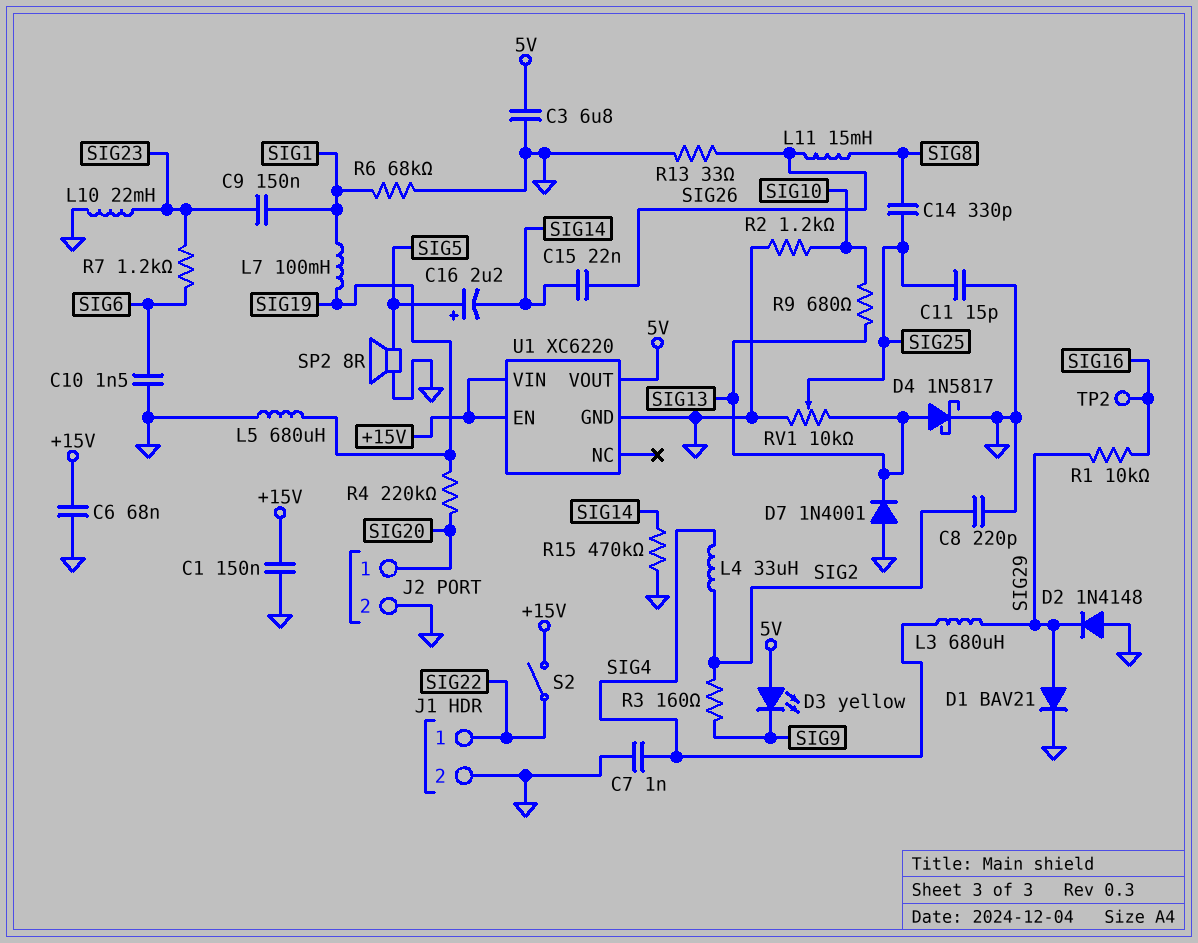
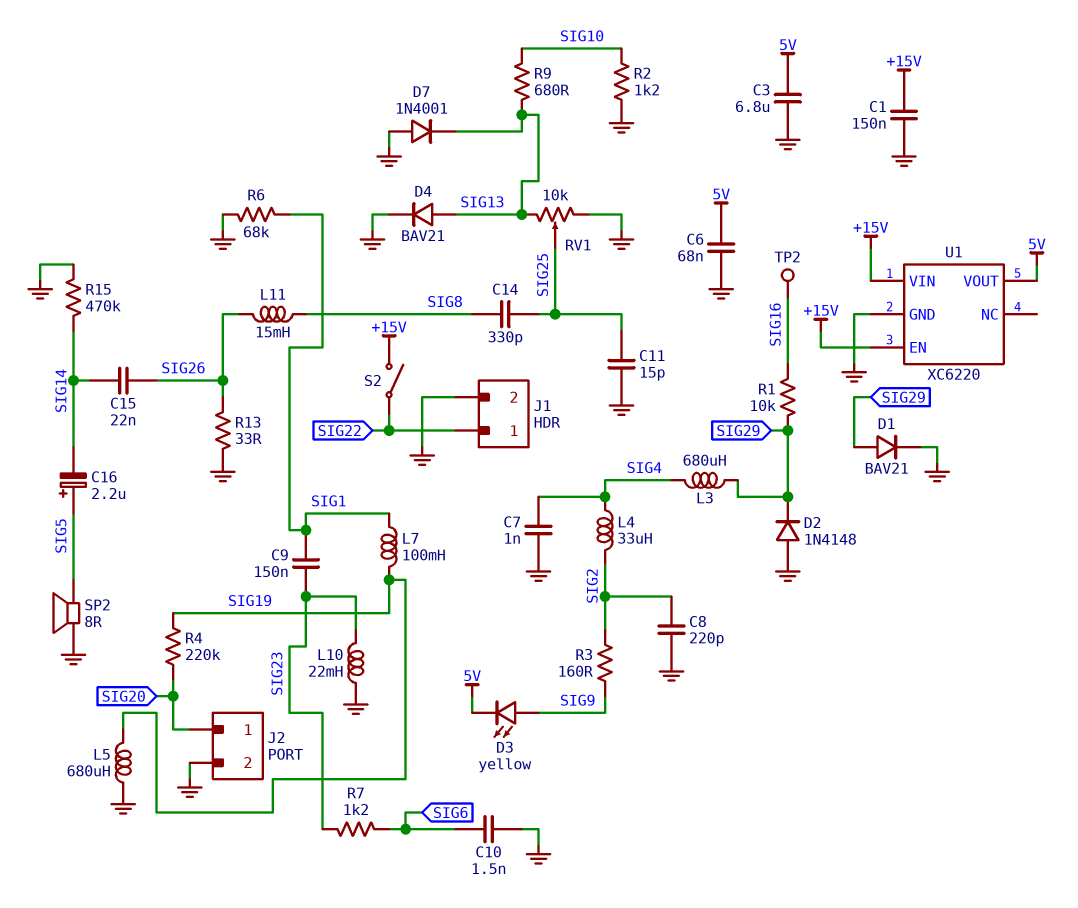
C6: 68nF (+15V, GND) -> 68nF (5V, GND)
D3: LED yellow (A 5V, K SIG9) -> LED yellow (A SIG9, K 5V)
D4: schottky 1N5817 (A SIG13, K GND) -> diode BAV21 (A SIG13, K GND)

